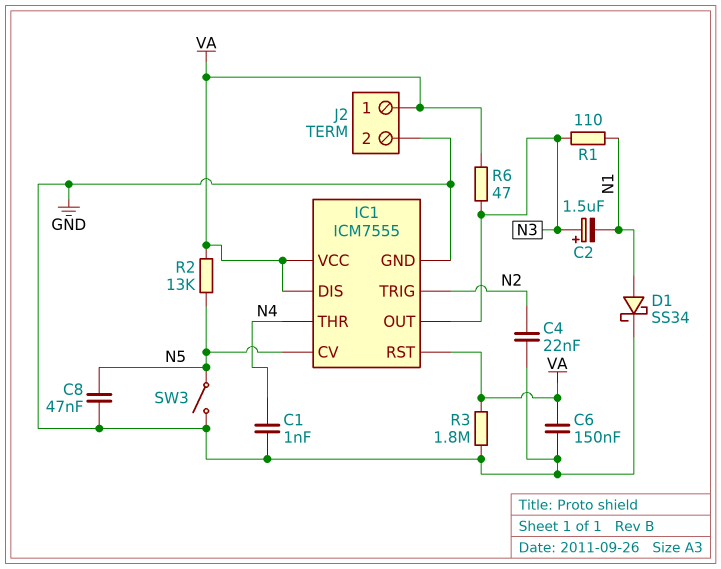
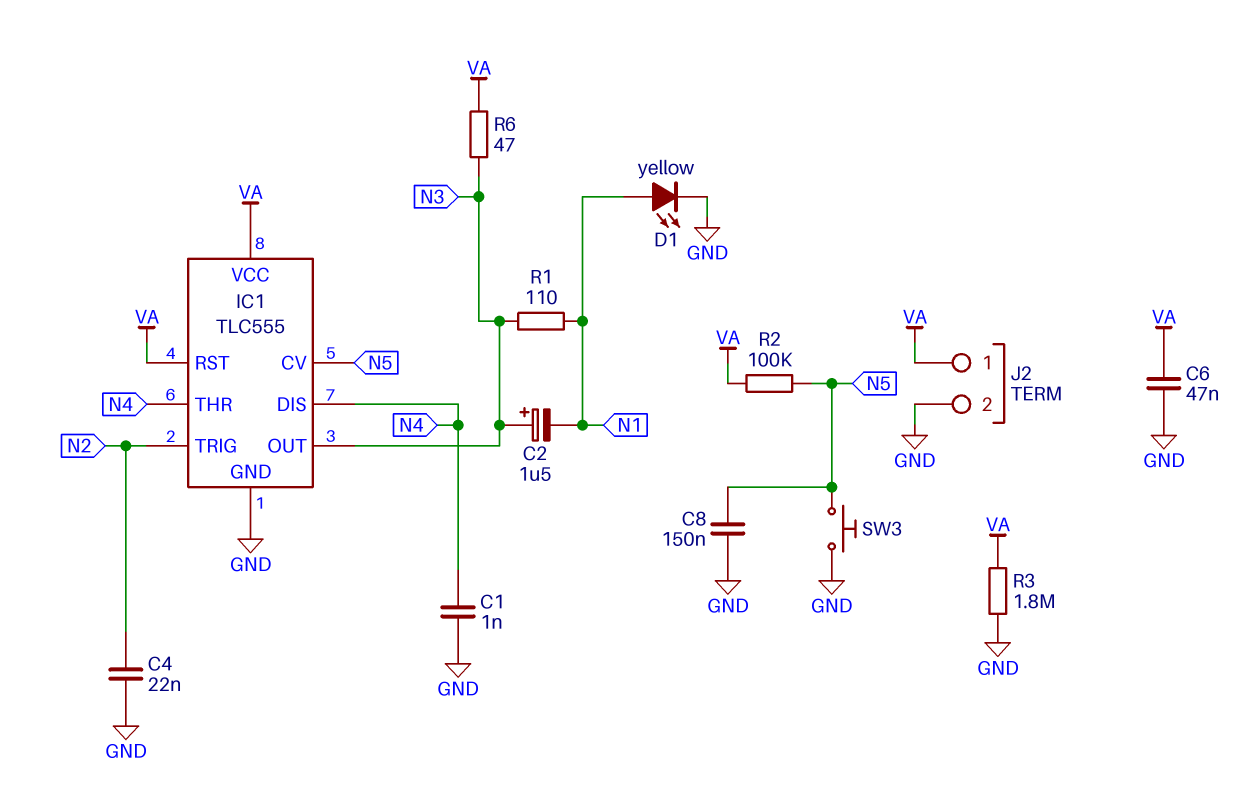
C6: 150nF (GND, VA) -> 47nF (GND, VA)
C8: 47nF (GND, N5) -> 150nF (GND, N5)
D1: schottky SS34 (A N1, K GND) -> LED yellow (A N1, K GND)
IC1: ICM7555 -> TLC555
IC1 pin DIS: VA -> N4
R2: 13k (N5, VA) -> 100k (N5, VA)
SW3: switch (GND, N5) -> button (GND, N5)

